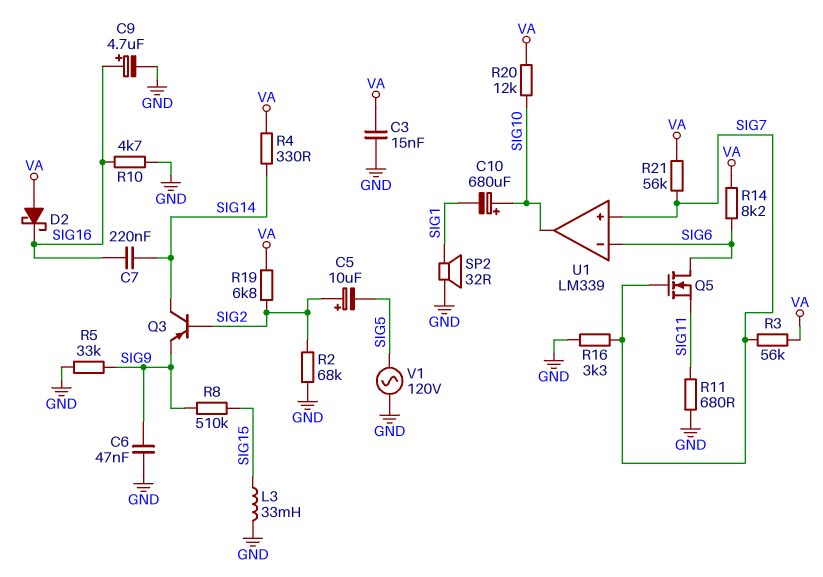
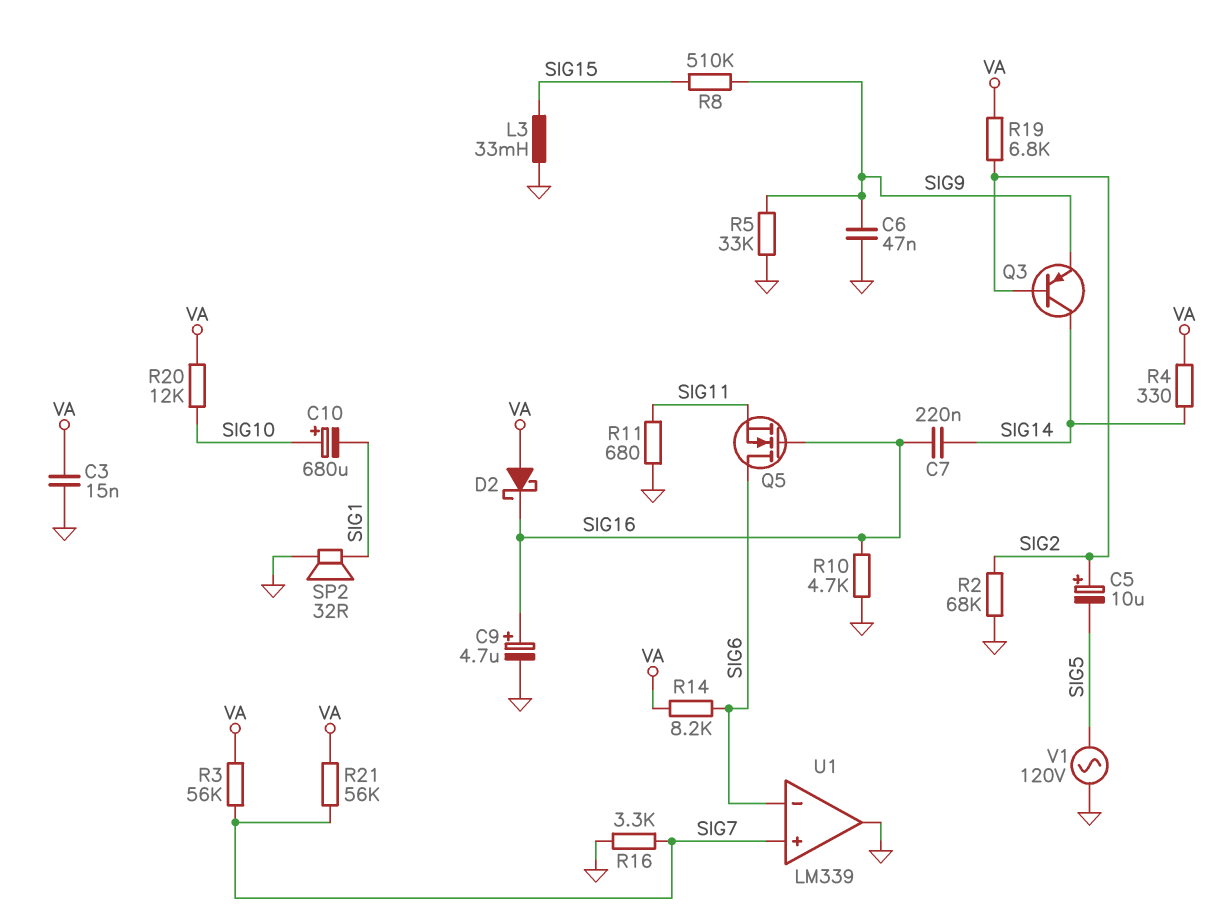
Q5: NMOS (G SIG7, D SIG6, S SIG11) -> NMOS (G SIG16, D SIG6, S SIG11)
U1 pin out: SIG10 -> GND

